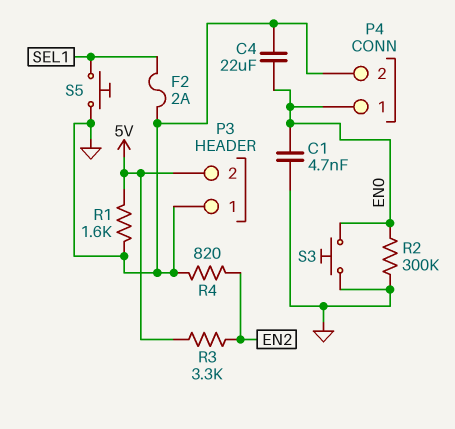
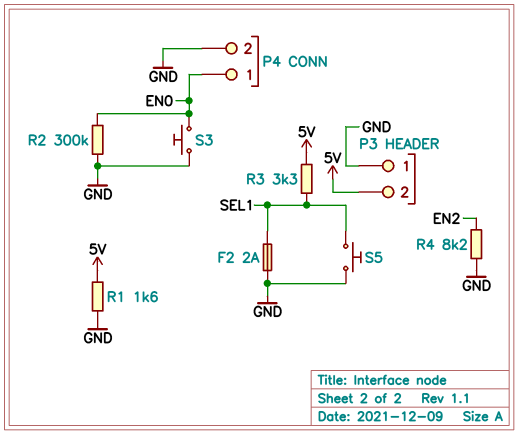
C1: 4.7nF (EN0, GND) -> none
C4: 22uF (EN0, GND) -> none
R3: 3.3k (5V, EN2) -> 3.3k (5V, SEL1)
R4: 820 (EN2, GND) -> 8.2k (EN2, GND)

